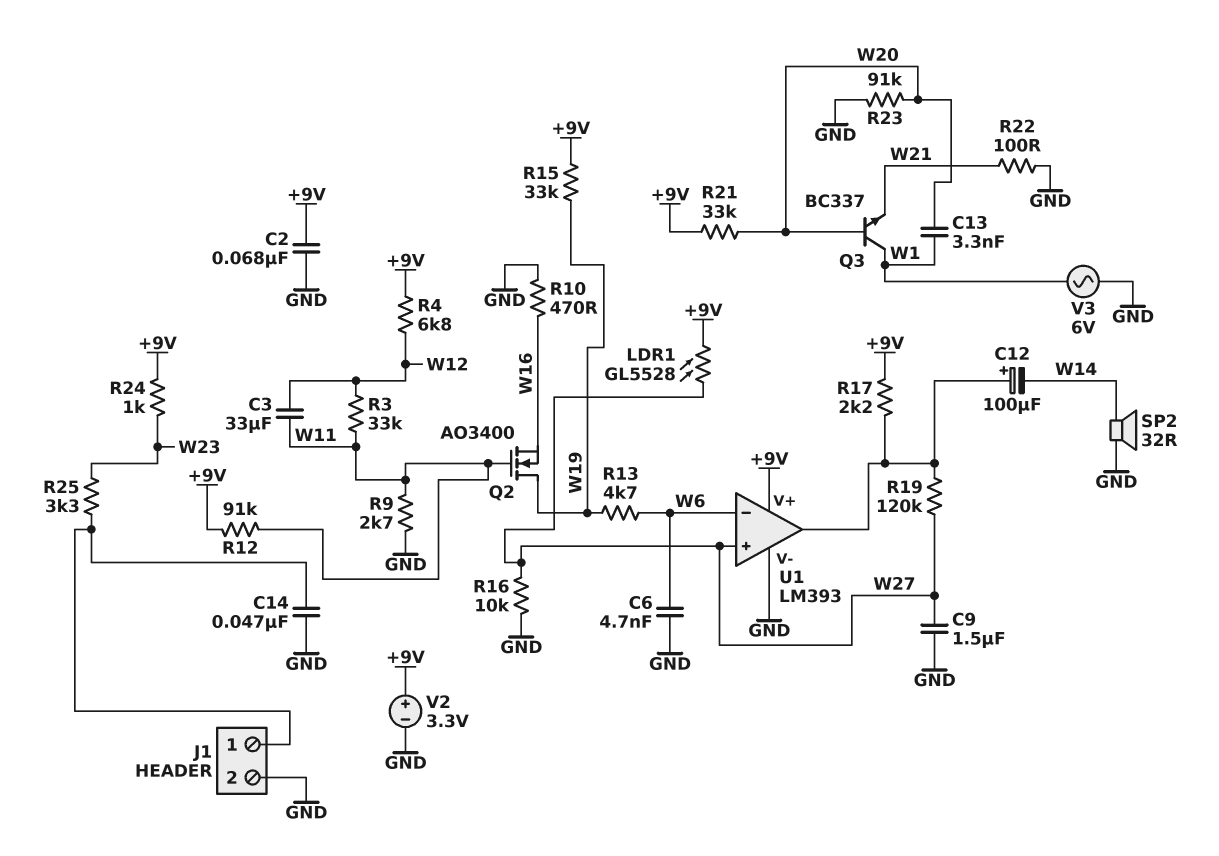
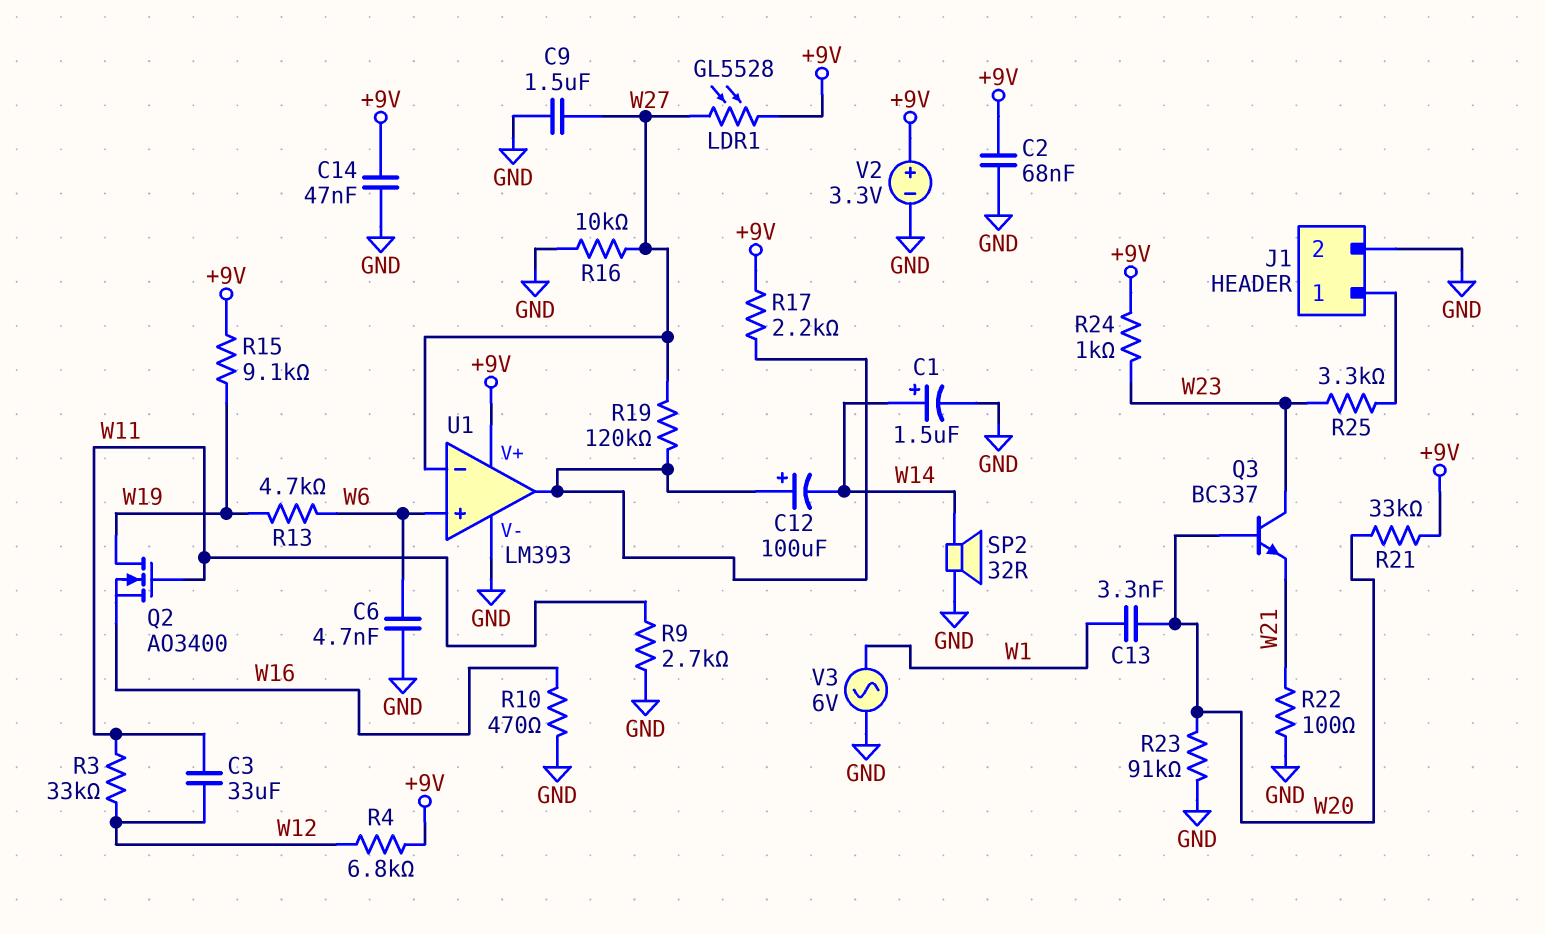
C1: none -> 1.5uF (plus W14, minus GND)
C14: 47nF (GND, J1/1) -> 47nF (+9V, GND)
Q3: NPN BC337 (B W20, C W1, E W21) -> NPN BC337 (B W20, C W23, E W21)
R12: 91k (+9V, W11) -> none
R15: 33k (+9V, W19) -> 9.1k (+9V, W19)
U1 pin in+: W27 -> W6
U1 pin in-: W6 -> W27

